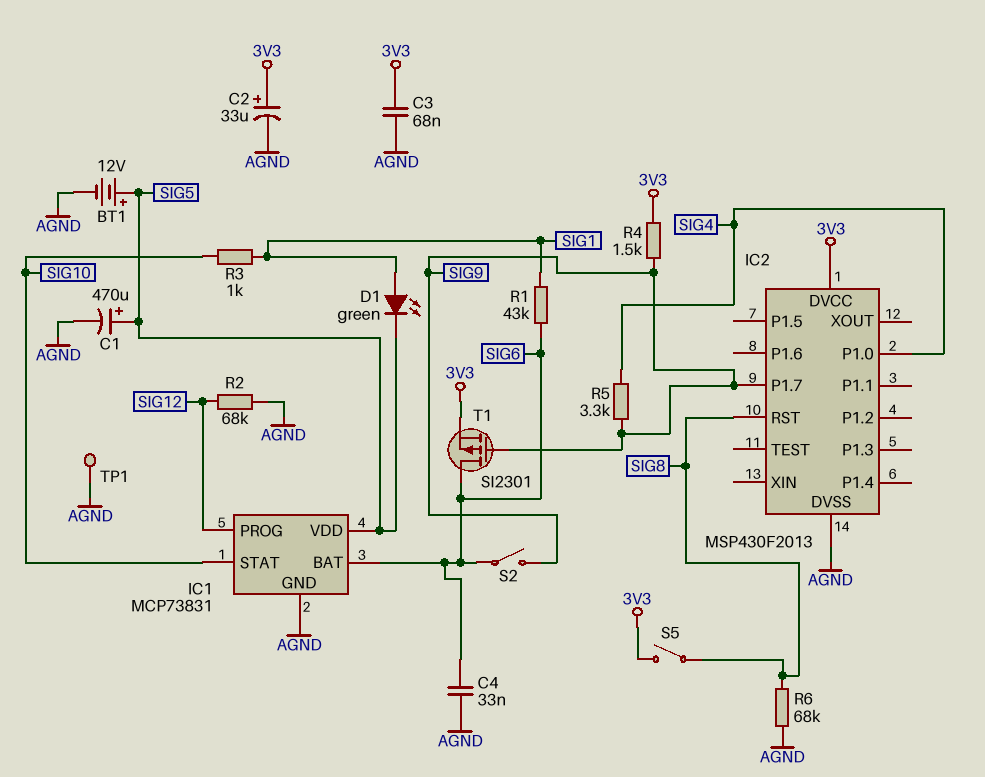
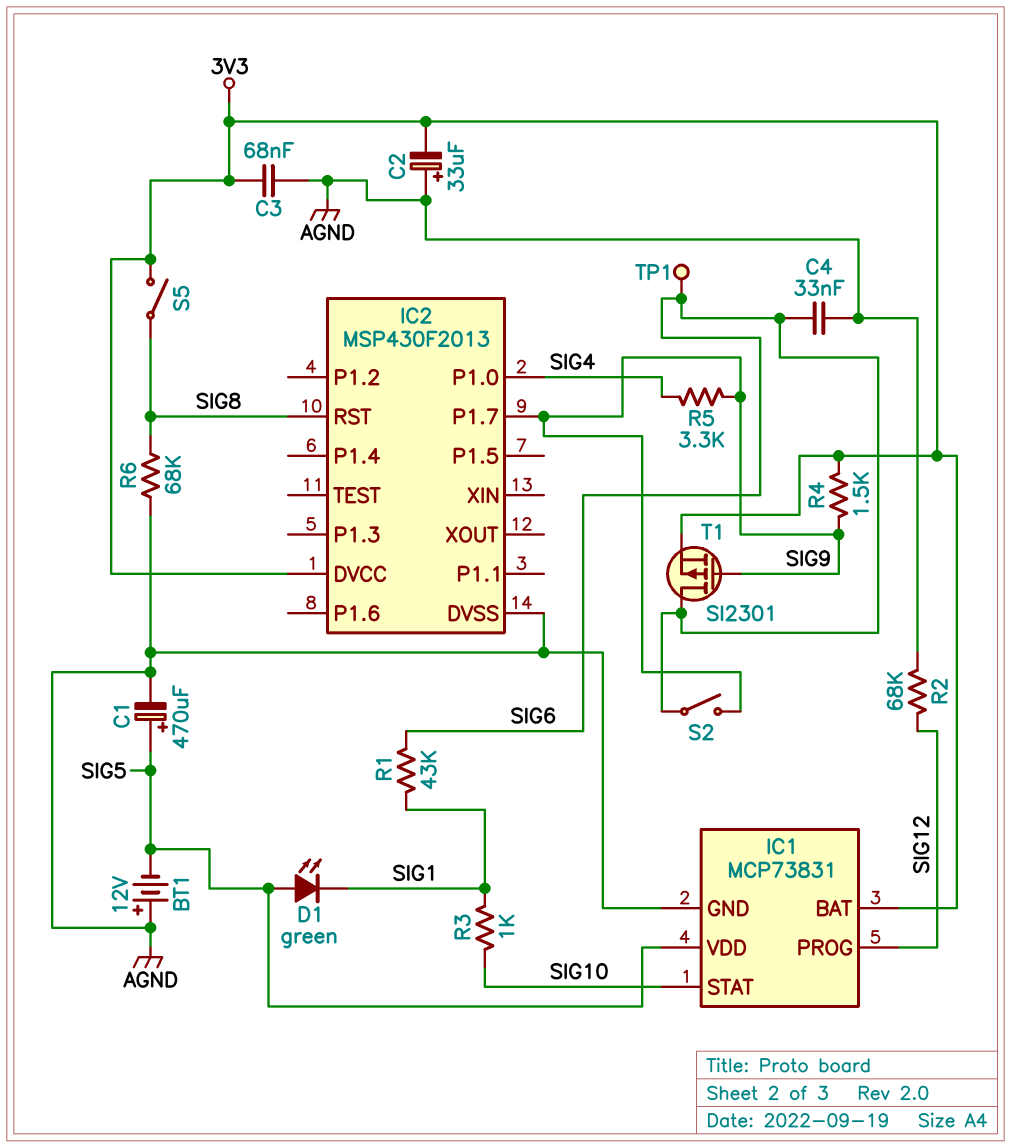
BT1: 12V (plus SIG5, minus AGND) -> 12V (plus AGND, minus SIG5)
C2: 33uF (plus 3V3, minus AGND) -> 33uF (plus AGND, minus 3V3)
D1: LED green (A SIG1, K SIG5) -> LED green (A SIG5, K SIG1)
IC1 pin BAT: SIG6 -> 3V3
TP1: test point (AGND) -> test point (SIG6)

